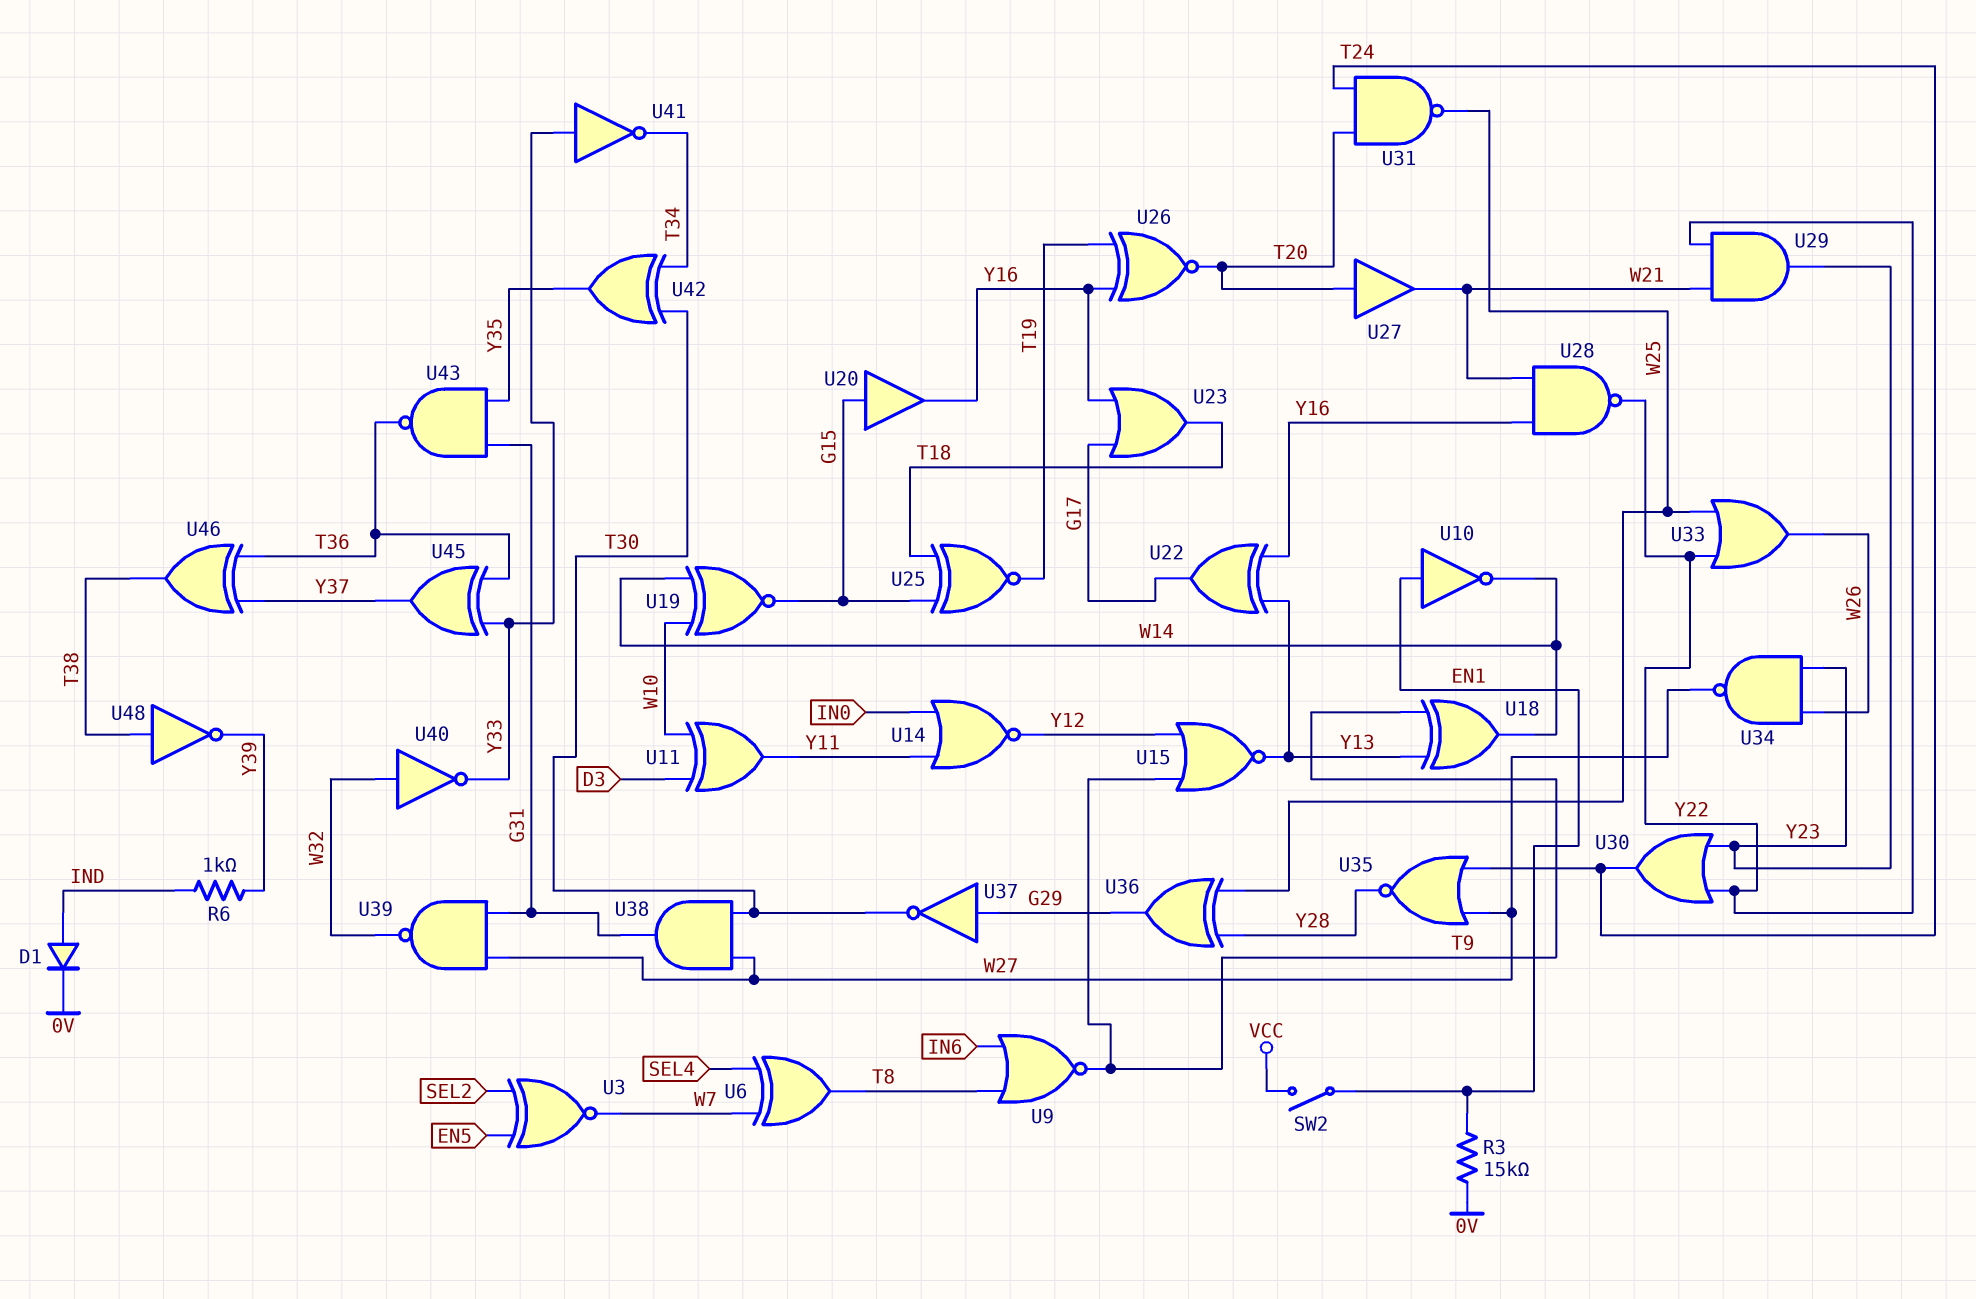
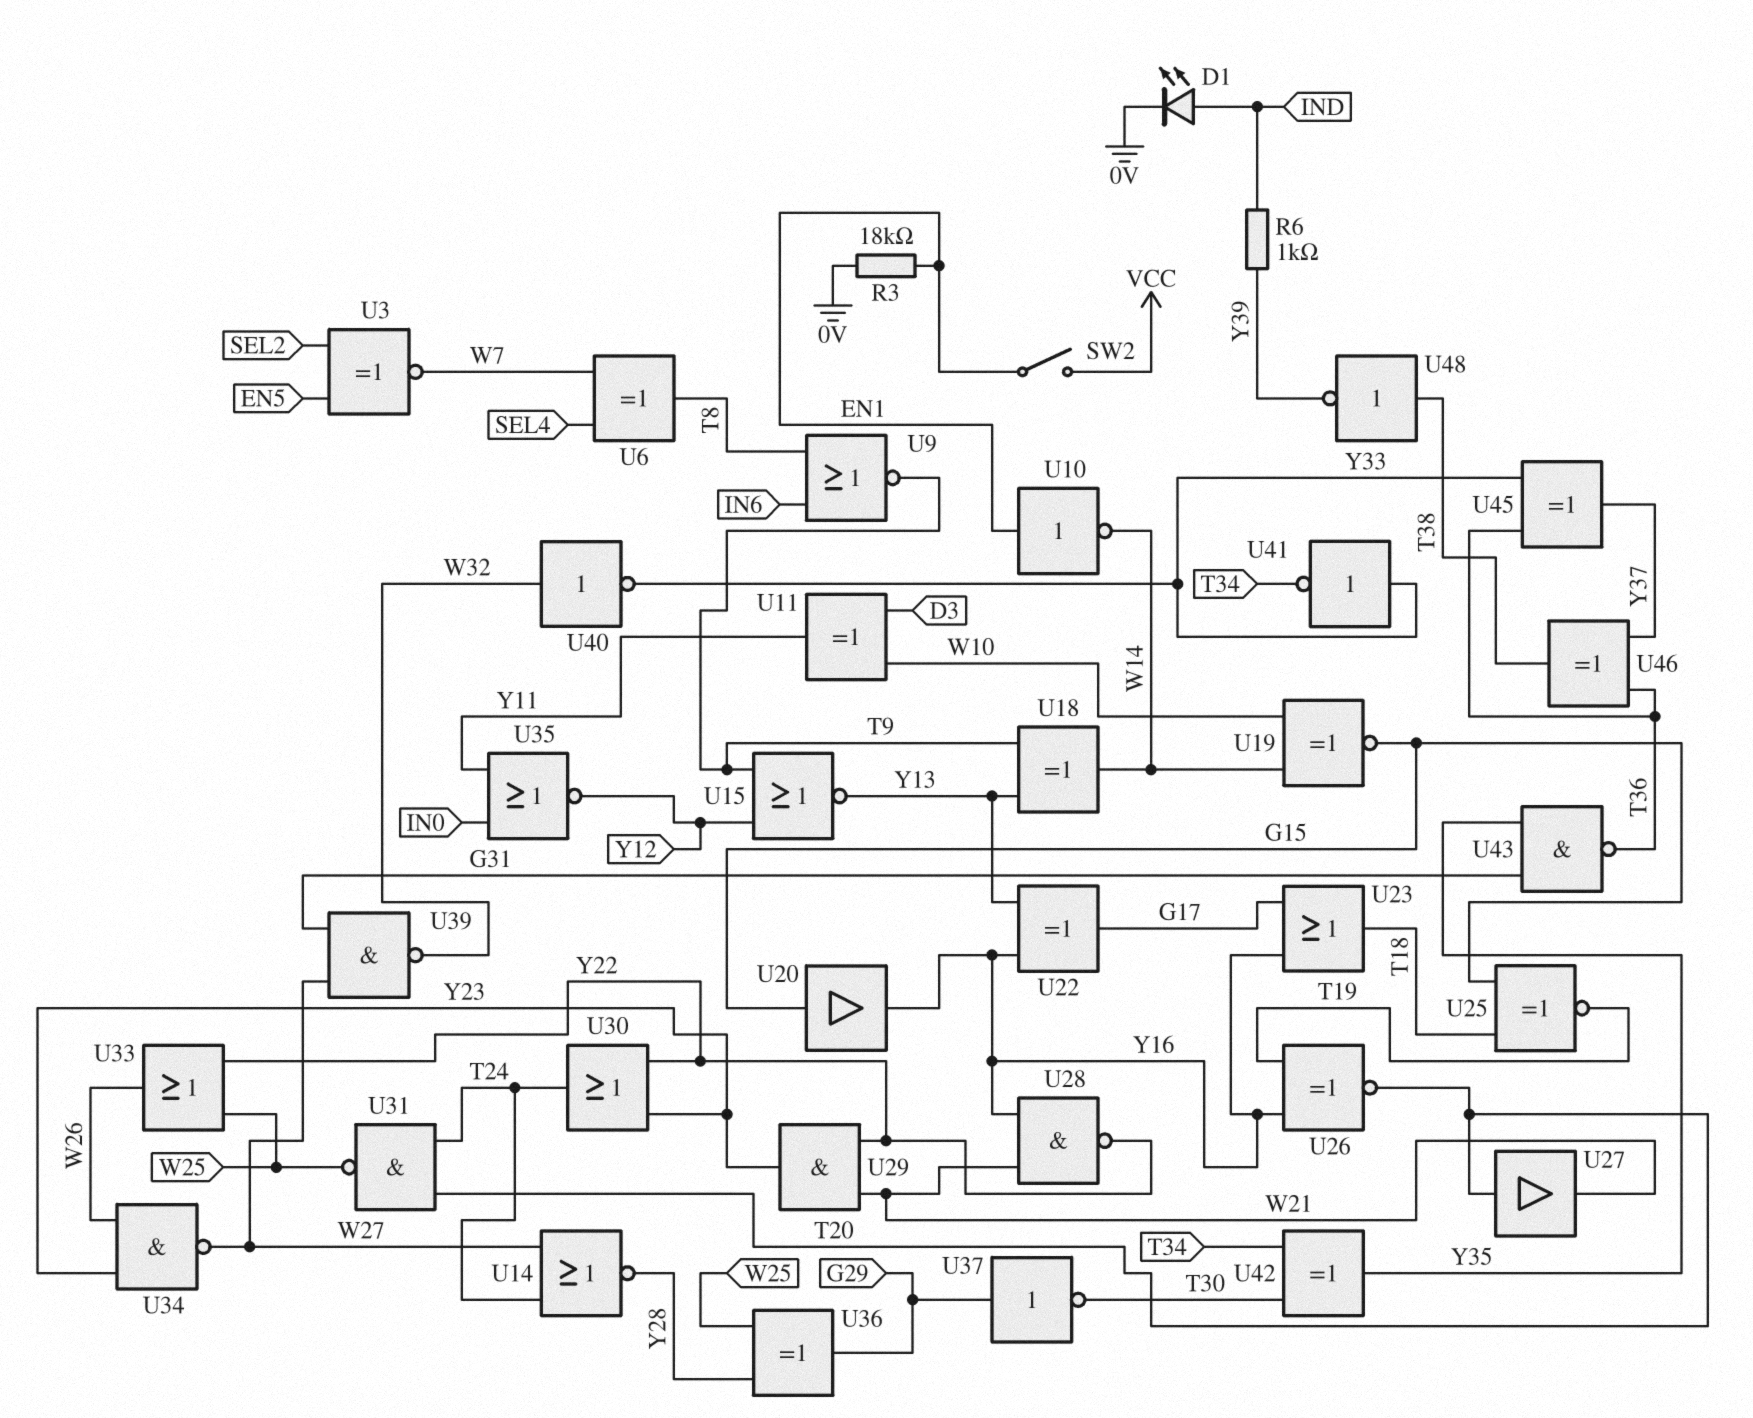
D1: diode (A IND, K 0V) -> LED (A IND, K 0V)
R3: 15k (0V, EN1) -> 18k (0V, EN1)
U14: NOR (in IN0, in Y11, out Y12) -> NOR (in T24, in W27, out Y28)
U35: NOR (in T24, in W27, out Y28) -> NOR (in IN0, in Y11, out Y12)
U38: AND (in T30, in W27, out G31) -> none

